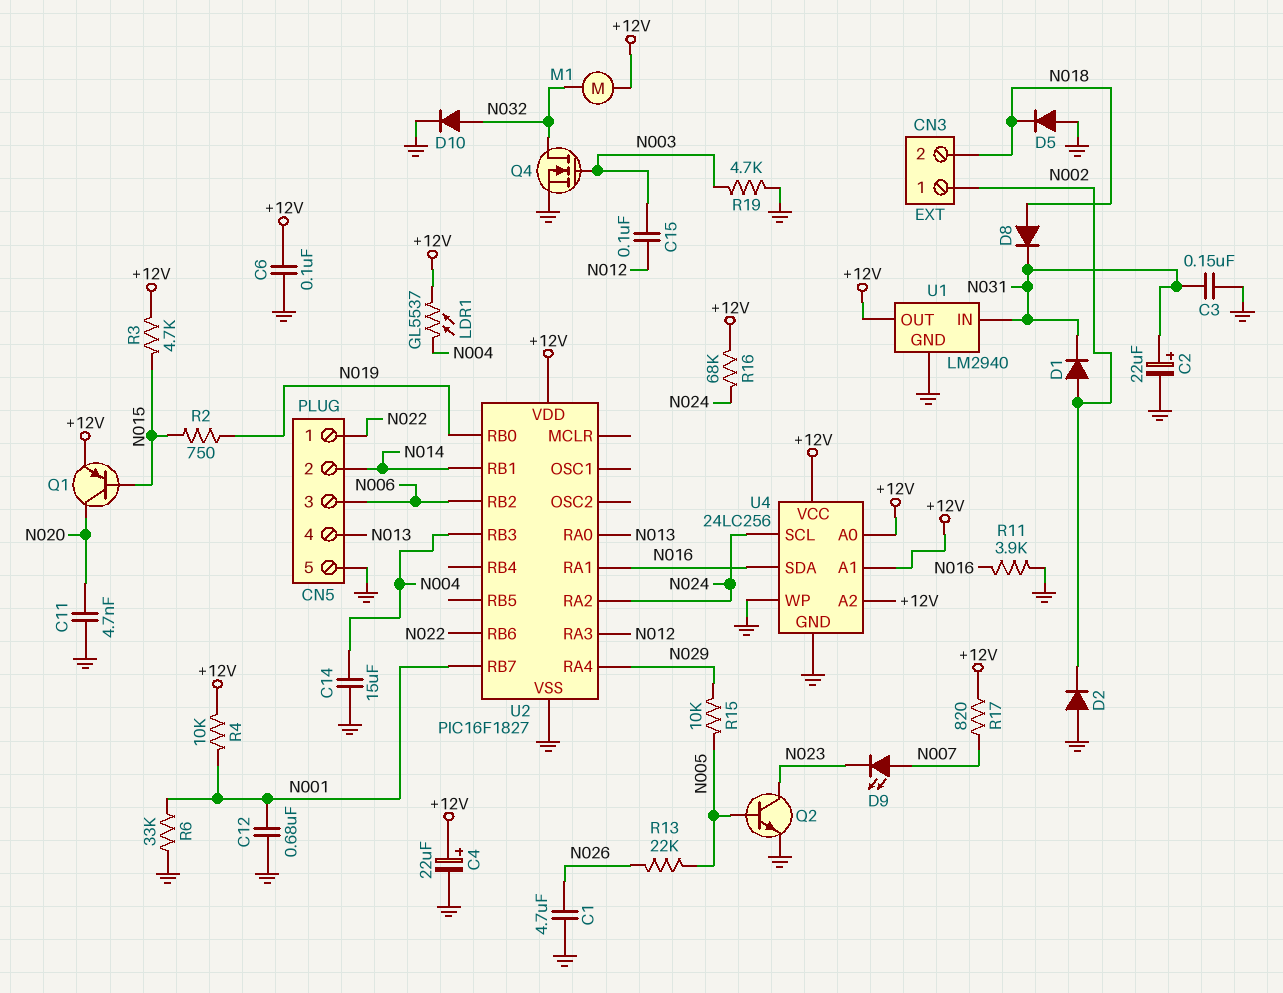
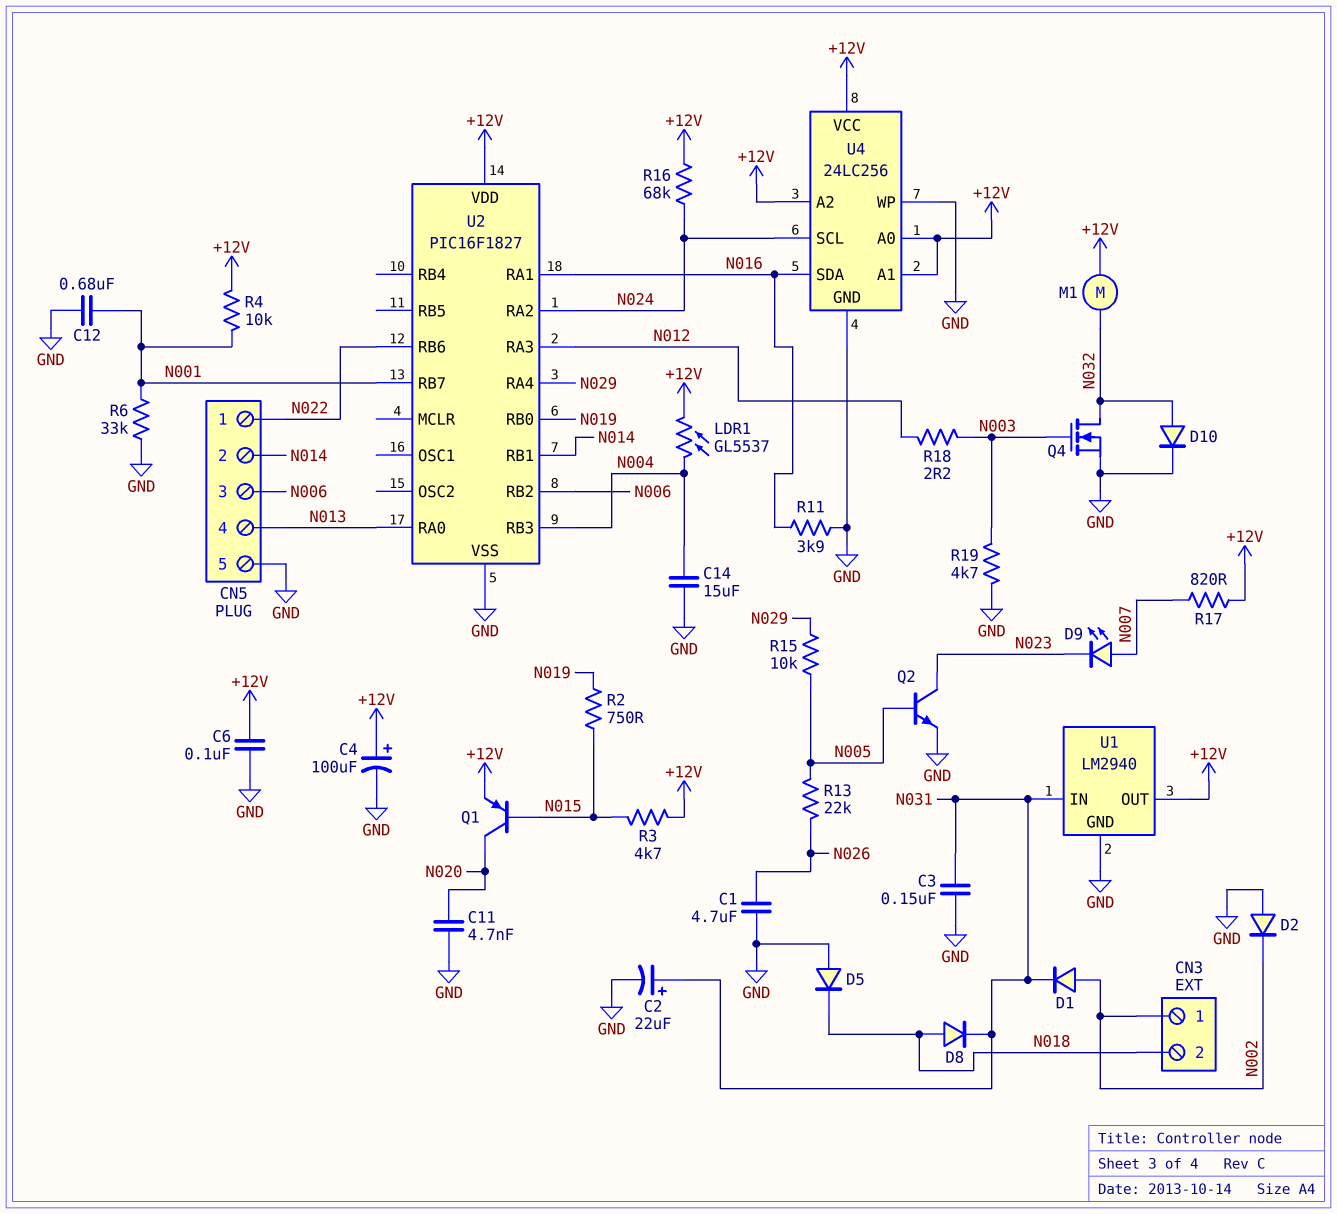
C4: 22uF (plus +12V, minus GND) -> 100uF (plus +12V, minus GND)
C15: 100nF (N003, N012) -> none
R18: none -> 2.2 (N003, N012)

